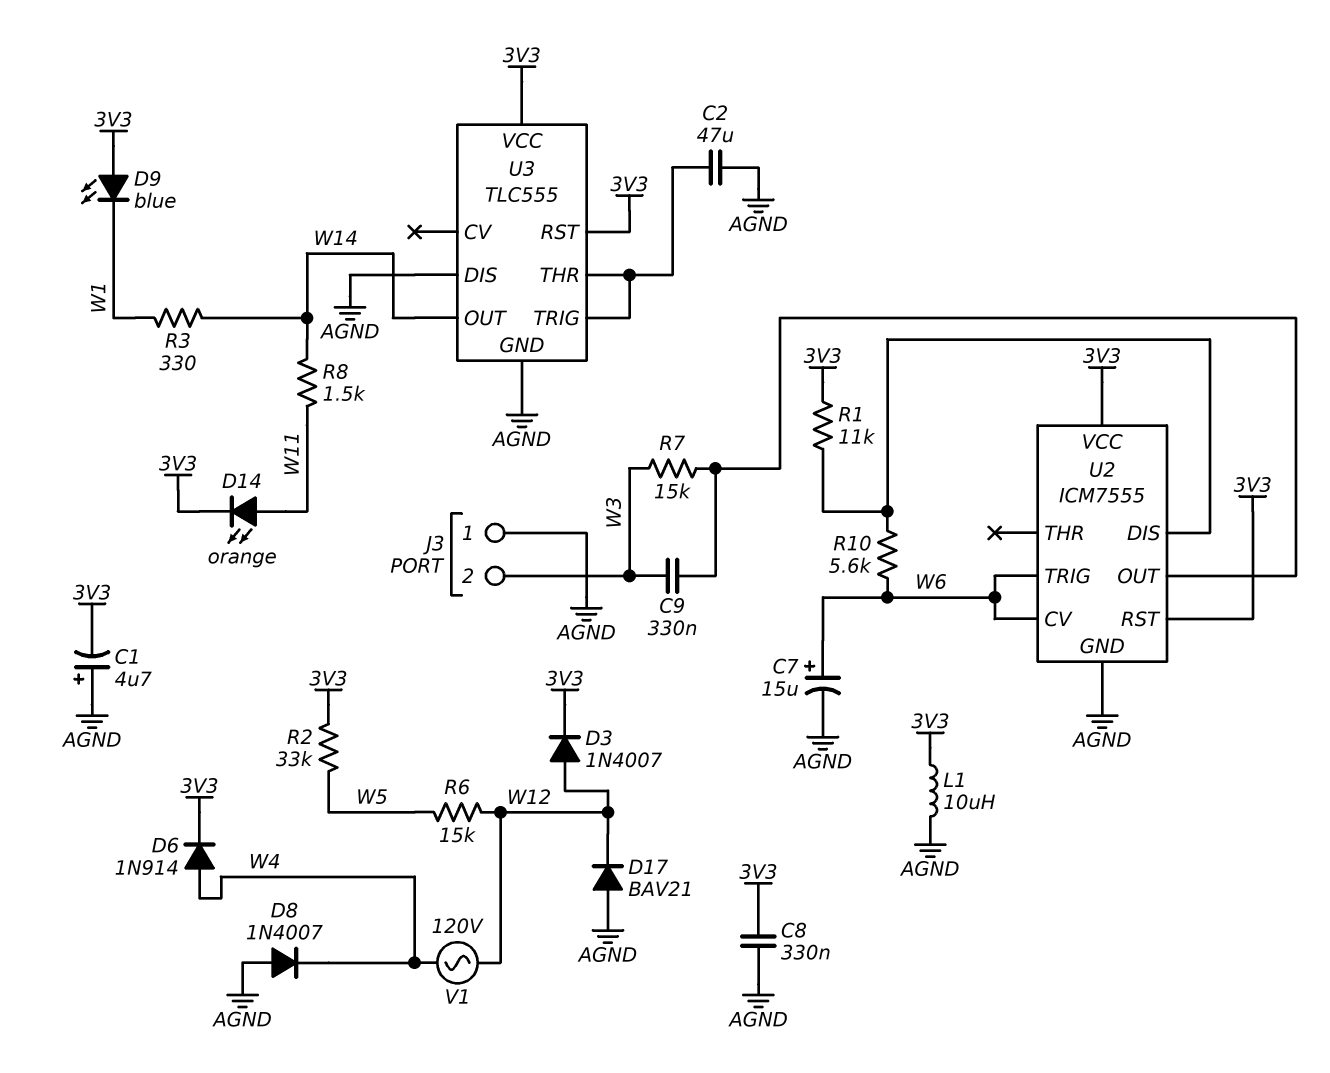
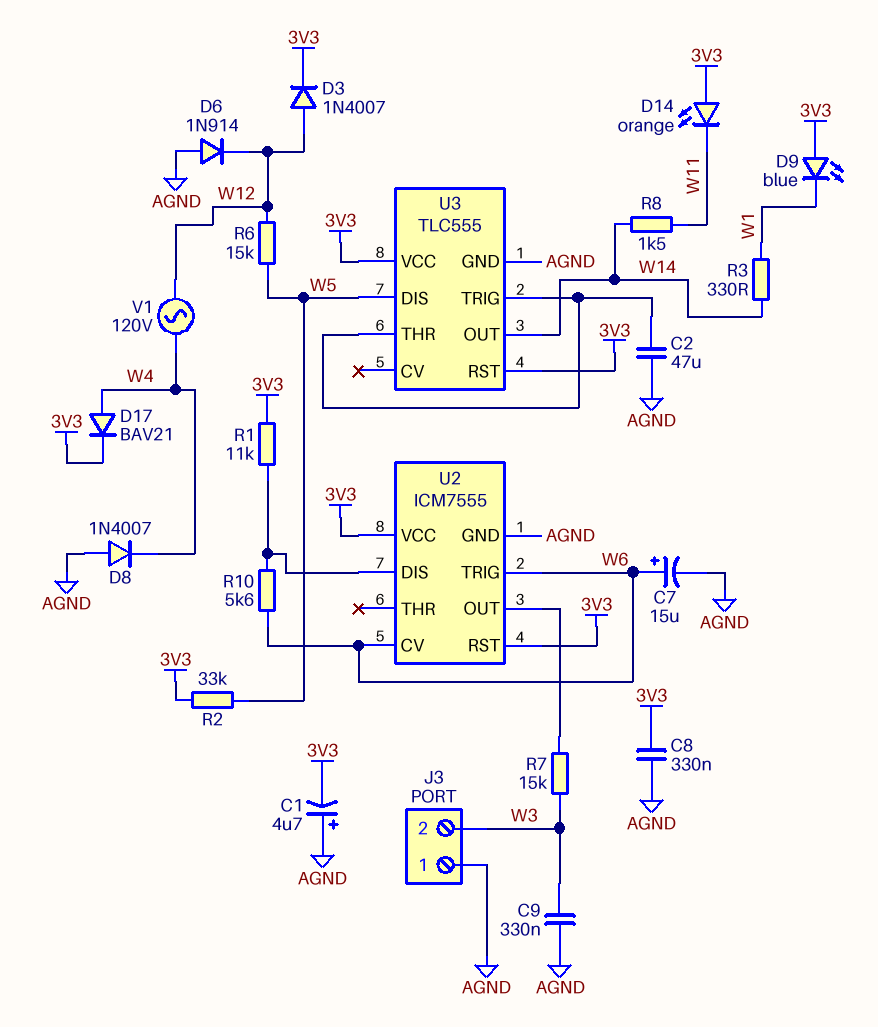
C9: 330nF (U2/OUT, W3) -> 330nF (AGND, W3)
D6: diode 1N914 (A W4, K 3V3) -> diode 1N914 (A AGND, K W12)
D14: LED orange (A W11, K 3V3) -> LED orange (A 3V3, K W11)
D17: diode BAV21 (A AGND, K W12) -> diode BAV21 (A W4, K 3V3)
L1: 10uH (3V3, AGND) -> none
U3 pin DIS: AGND -> W5

